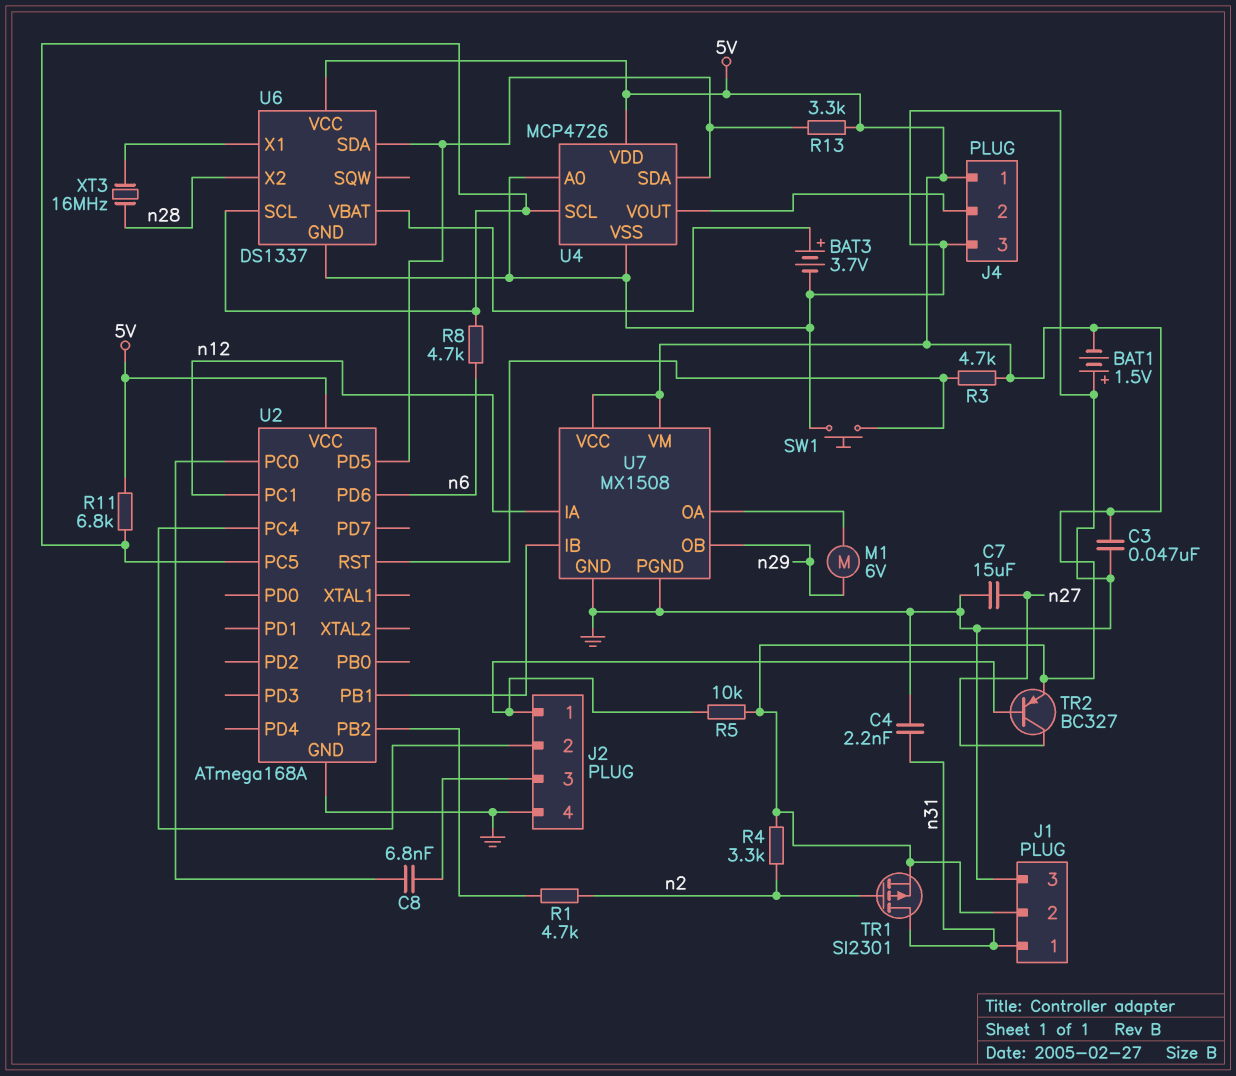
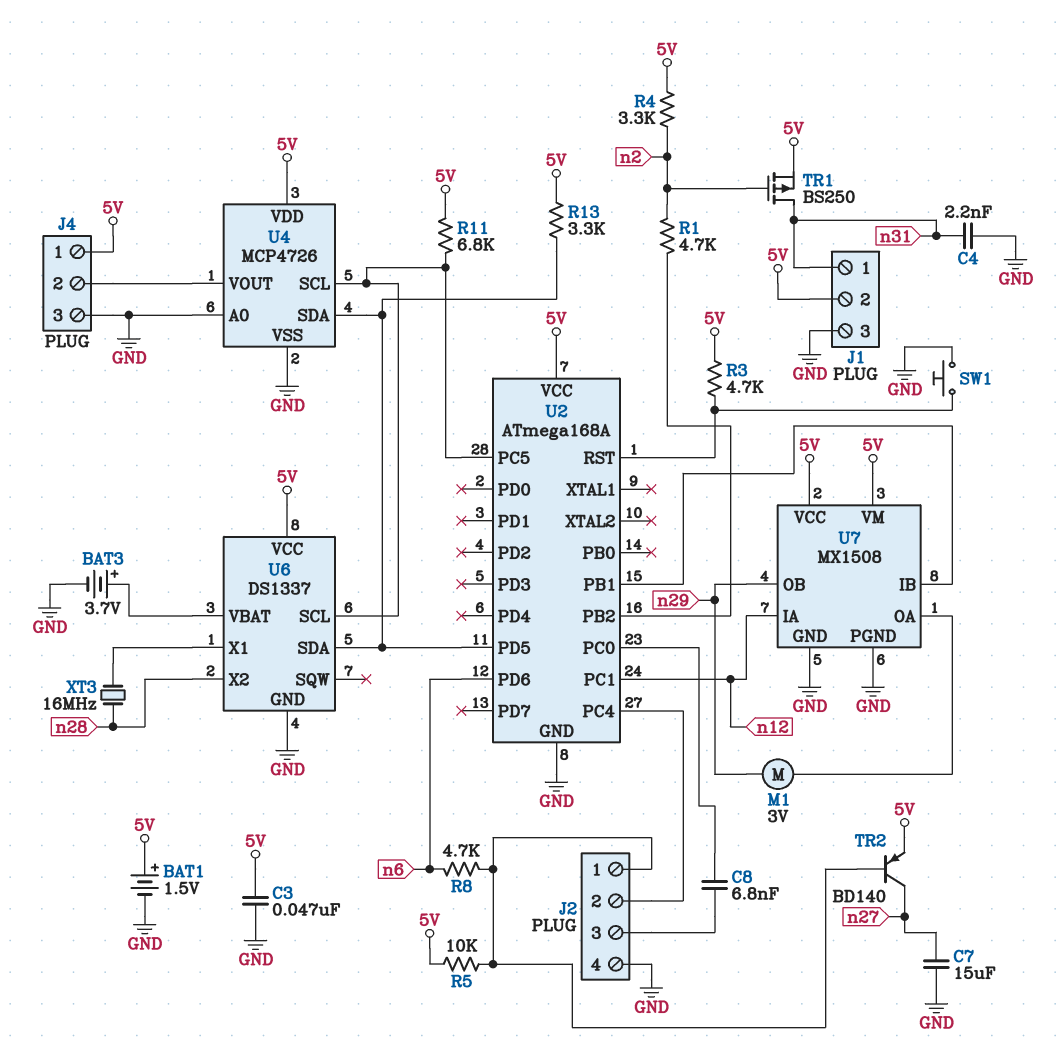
BAT1: 1.5V (plus GND, minus 5V) -> 1.5V (plus 5V, minus GND)
M1: motor 6V (U7/OA, n29) -> motor 3V (U7/OA, n29)
R8: 4.7k (U2/PC5, n6) -> 4.7k (J2/1, n6)
TR1: PMOS SI2301 (G n2, D n31, S 5V) -> PMOS BS250 (G n2, D n31, S 5V)
TR2: PNP BC327 (B J2/1, C n27, E 5V) -> PNP BD140 (B J2/1, C n27, E 5V)

